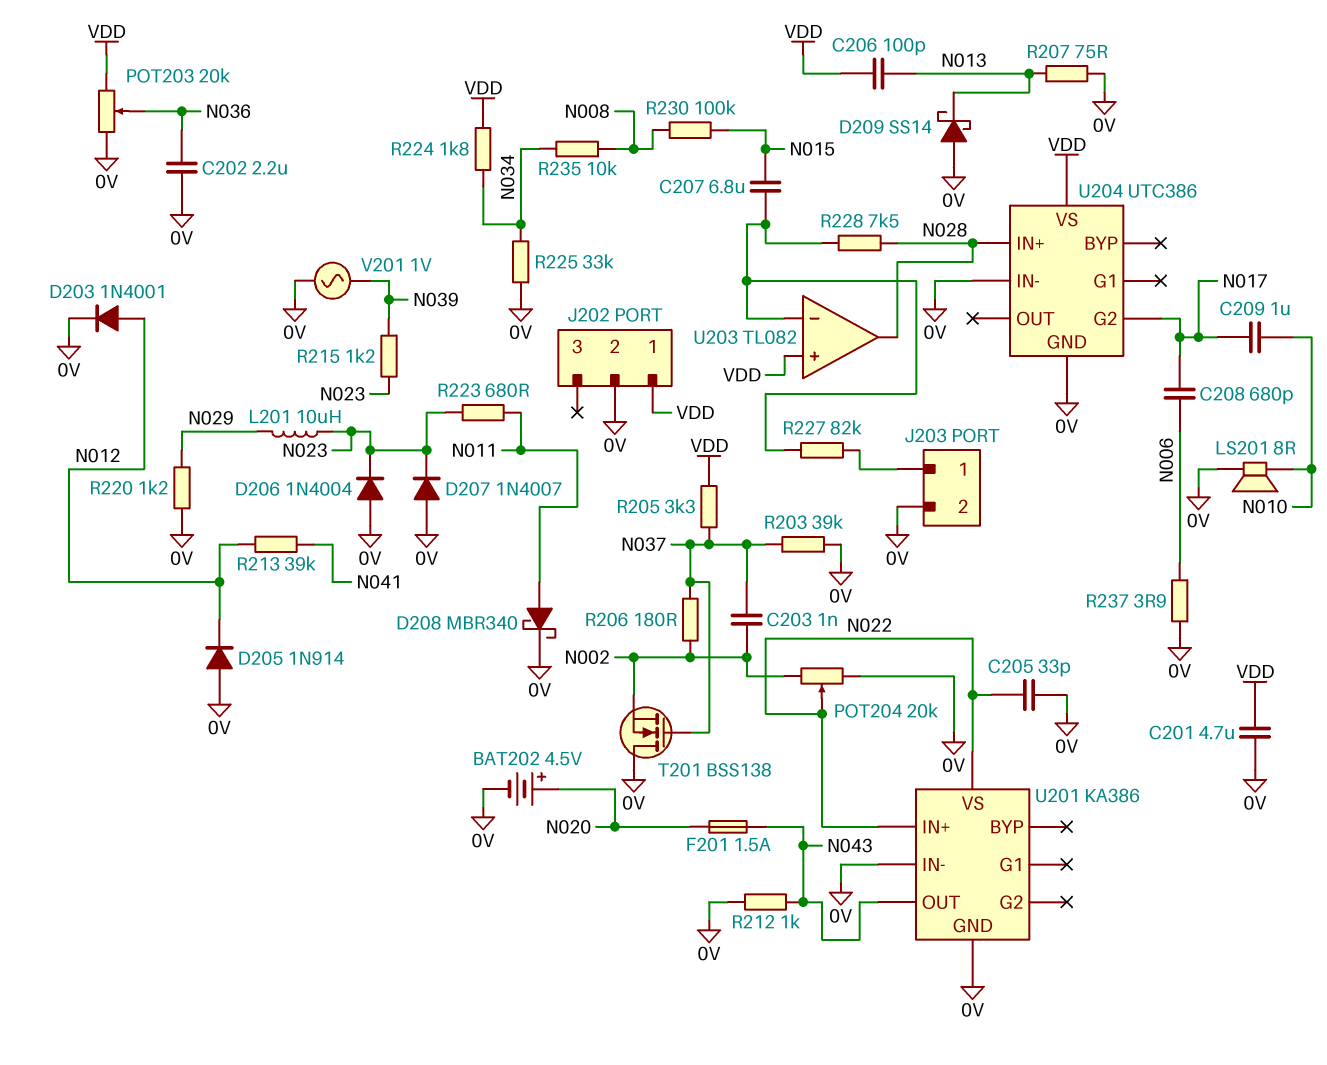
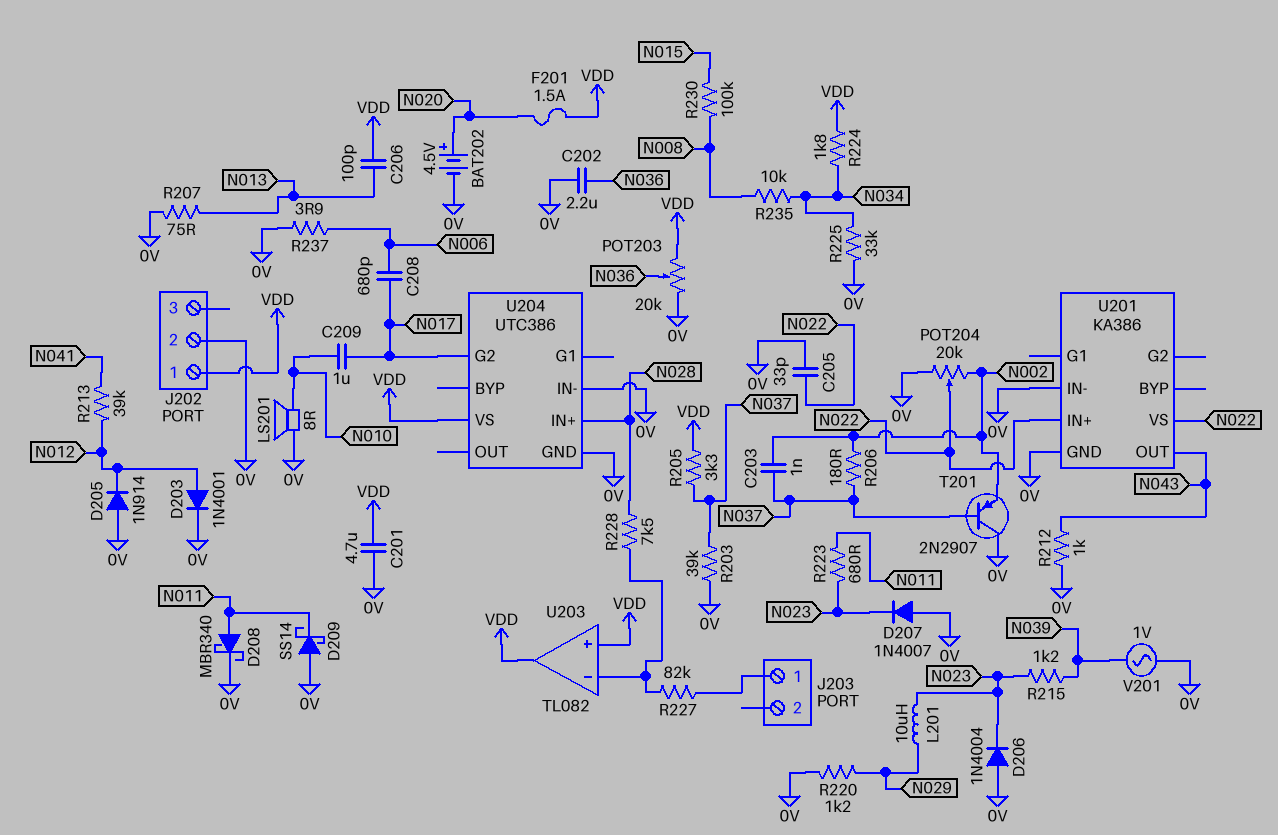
C207: 6.8uF (N015, U203/in-) -> none
D209: schottky SS14 (A 0V, K N013) -> schottky SS14 (A 0V, K N011)
F201: 1.5A (N020, N043) -> 1.5A (N020, VDD)
J203 pin 2: 0V -> none
T201: NMOS BSS138 (G N037, D 0V, S N002) -> PNP 2N2907 (B N037, C 0V, E N002)
U203 pin out: N028 -> VDD

